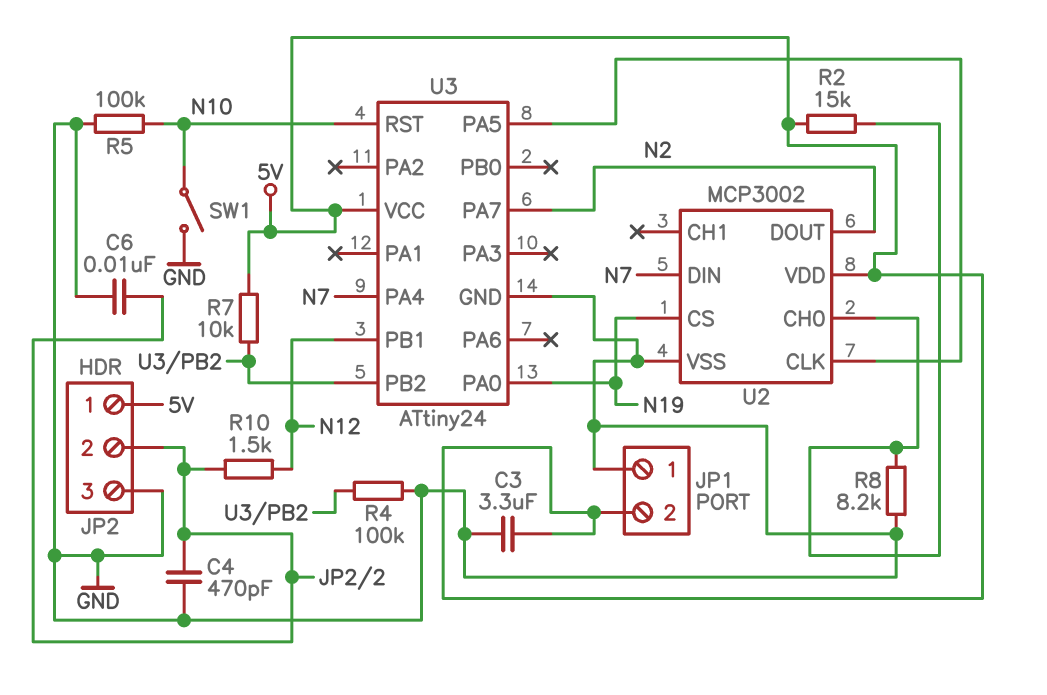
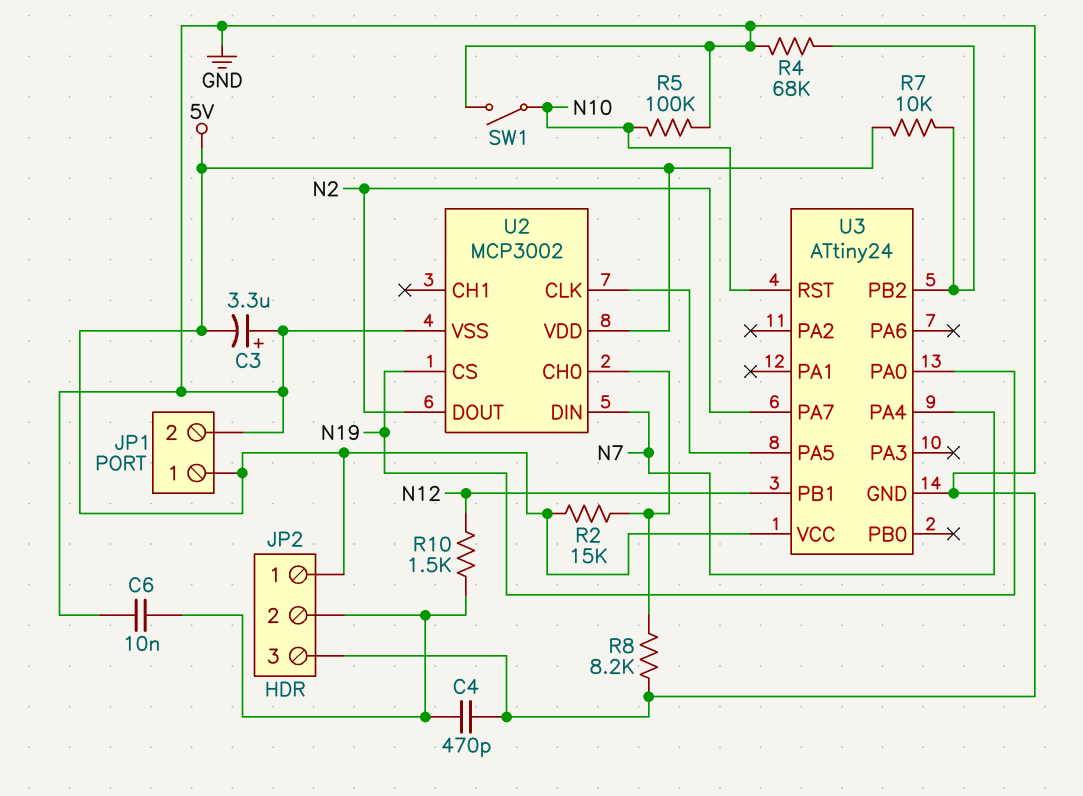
C3: 3.3uF (5V, GND) -> 3.3uF (plus GND, minus 5V)
JP1 pin 1: GND -> 5V
JP1 pin 2: 5V -> GND
R4: 100k (GND, U3/PB2) -> 68k (GND, U3/PB2)

